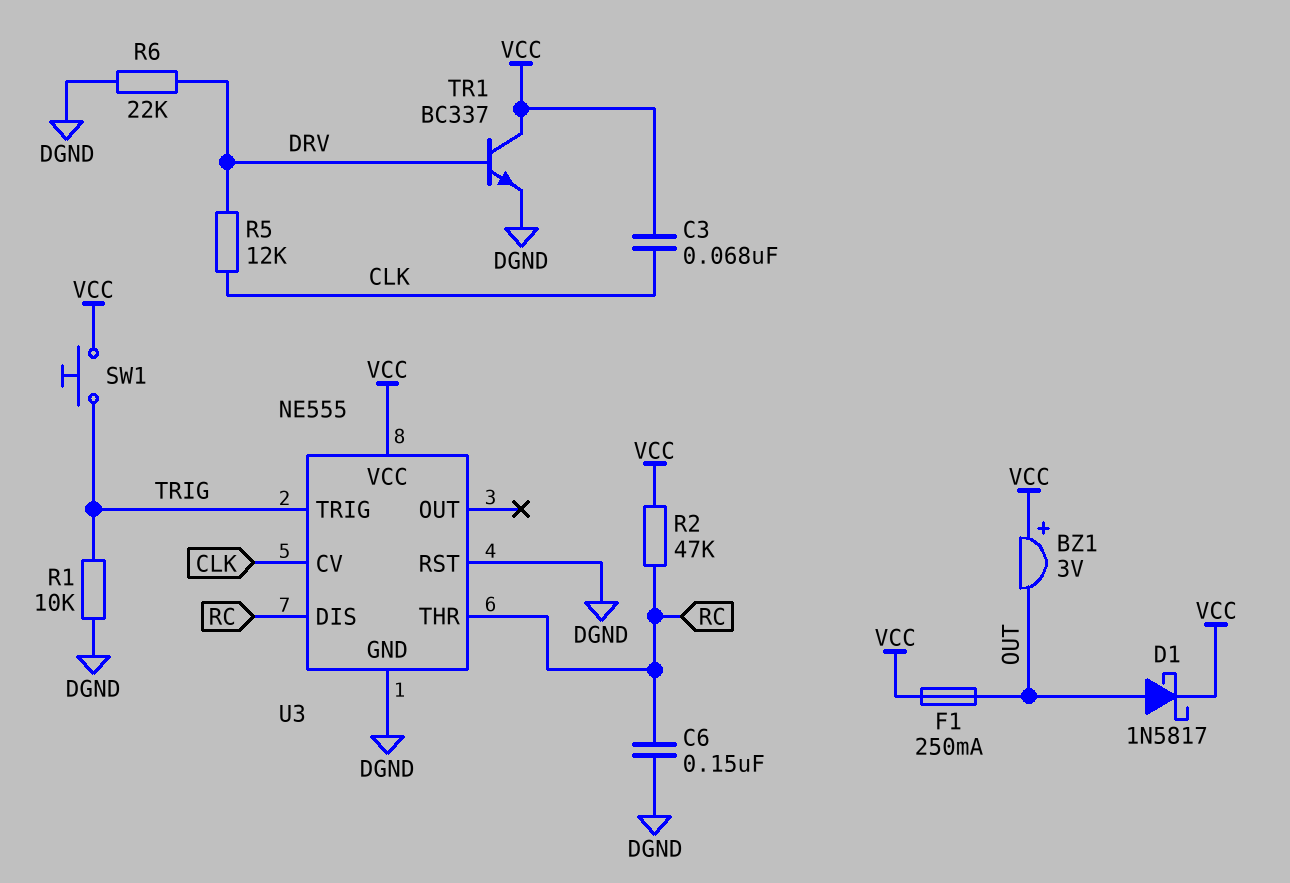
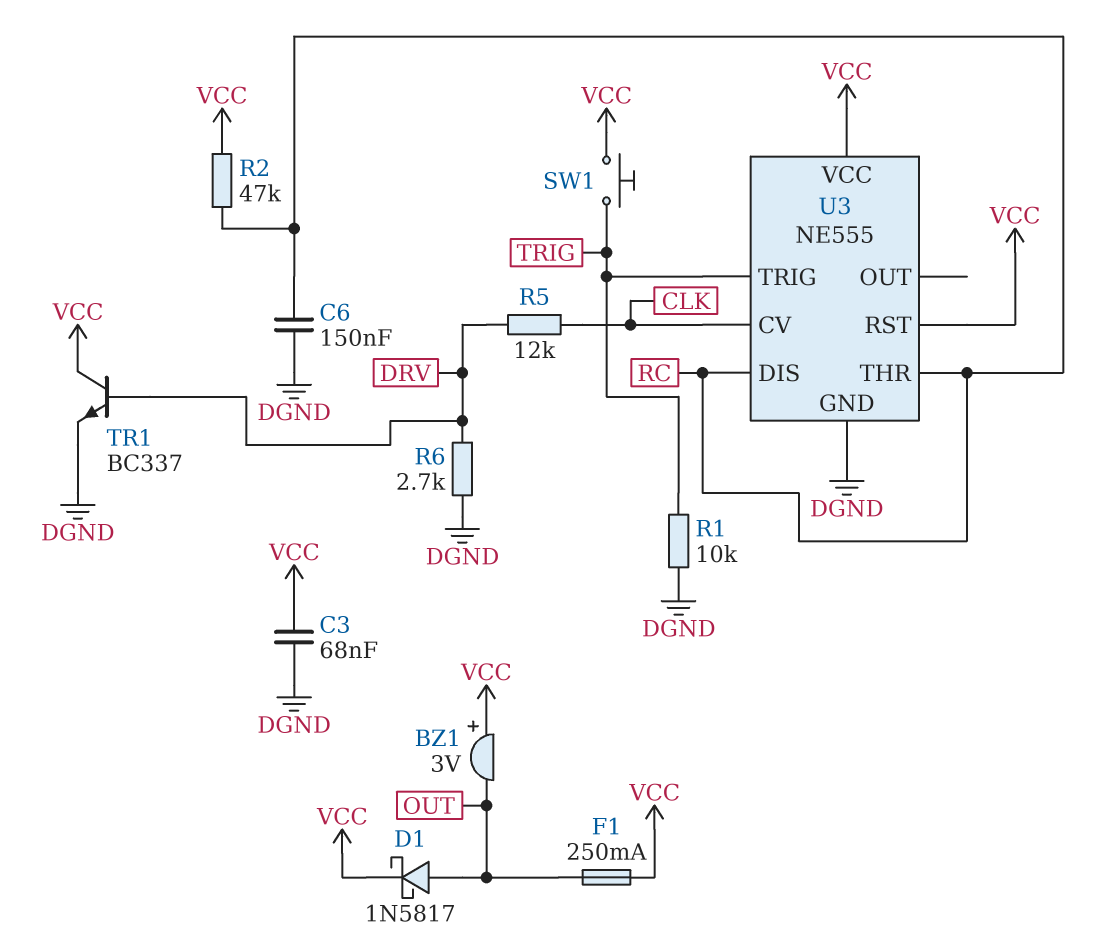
C3: 68nF (CLK, VCC) -> 68nF (DGND, VCC)
R6: 22k (DGND, DRV) -> 2.7k (DGND, DRV)
U3 pin RST: DGND -> VCC

